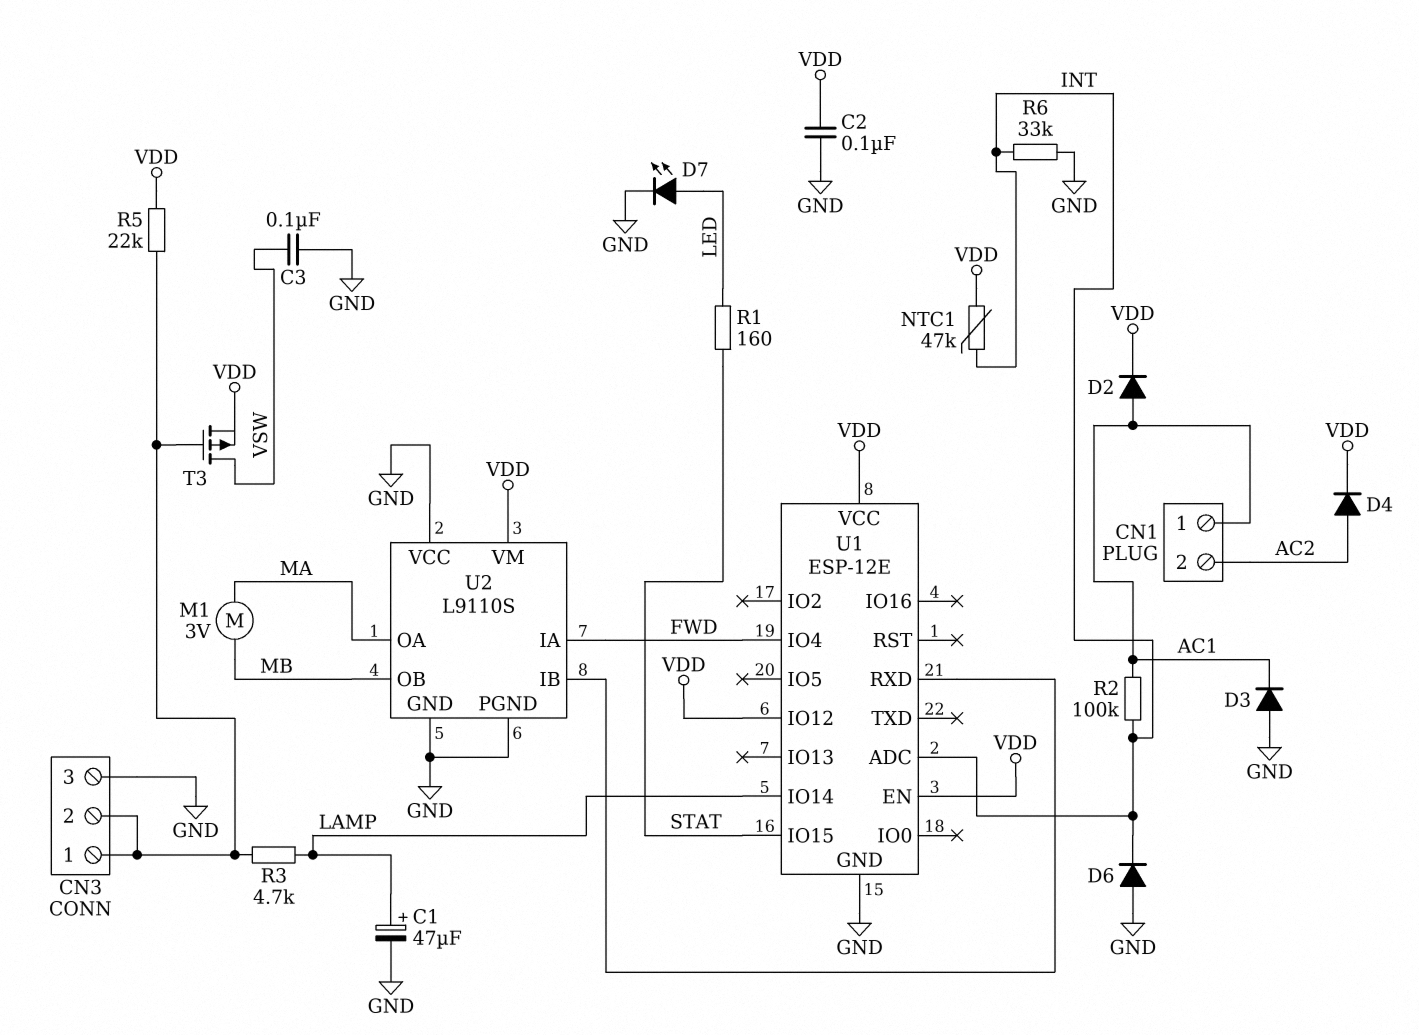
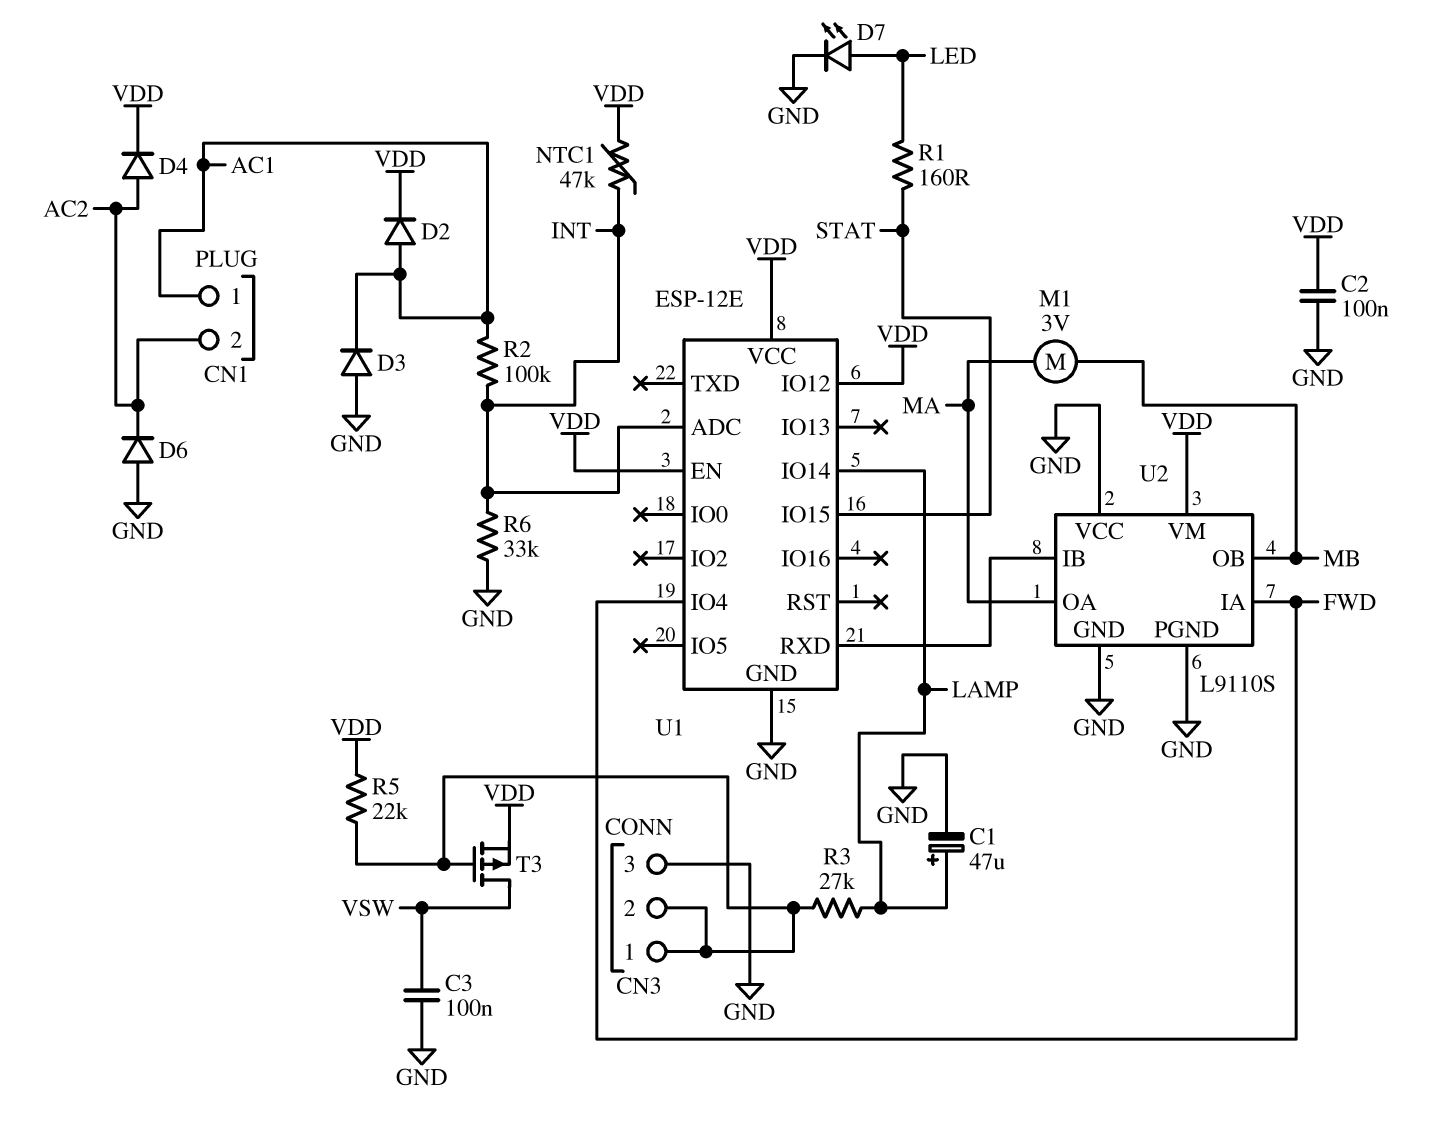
D6: diode (A GND, K INT) -> diode (A GND, K AC2)
R3: 4.7k (CN3/1, LAMP) -> 27k (CN3/1, LAMP)

